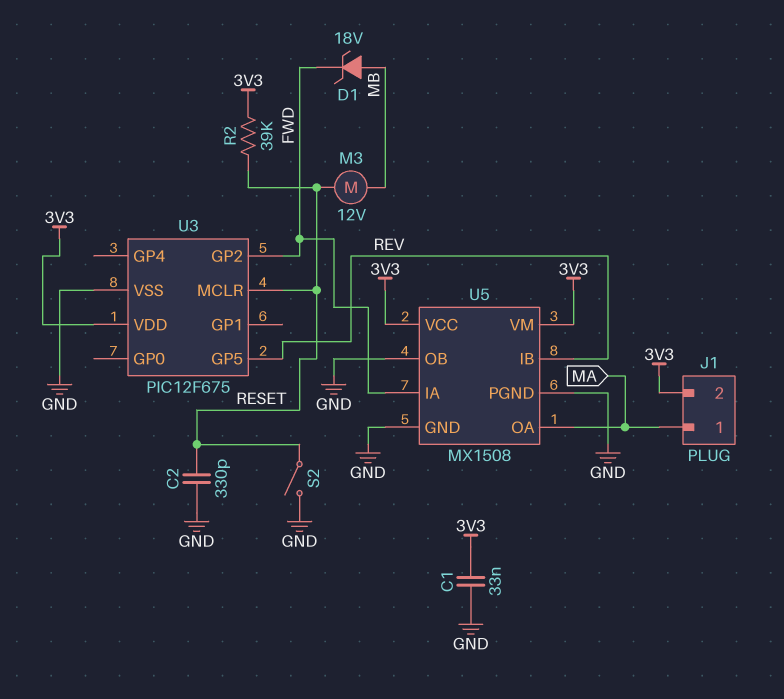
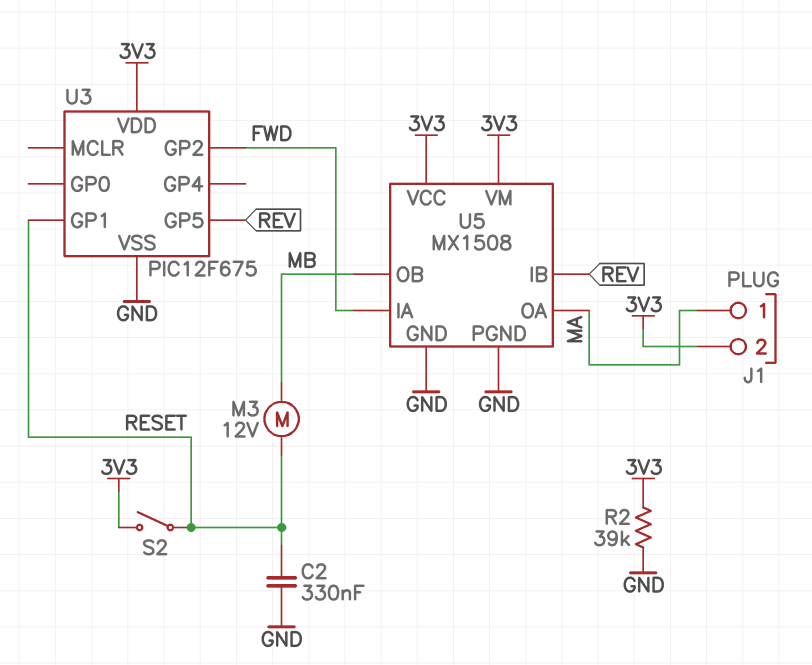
C1: 33nF (3V3, GND) -> none
C2: 330pF (GND, RESET) -> 330nF (GND, RESET)
D1: zener 18V (A MB, K FWD) -> none
R2: 39k (3V3, RESET) -> 39k (3V3, GND)
S2: switch (GND, RESET) -> switch (3V3, RESET)
U3 pin GP1: none -> RESET
U3 pin MCLR: RESET -> none
U5 pin OB: GND -> MB

